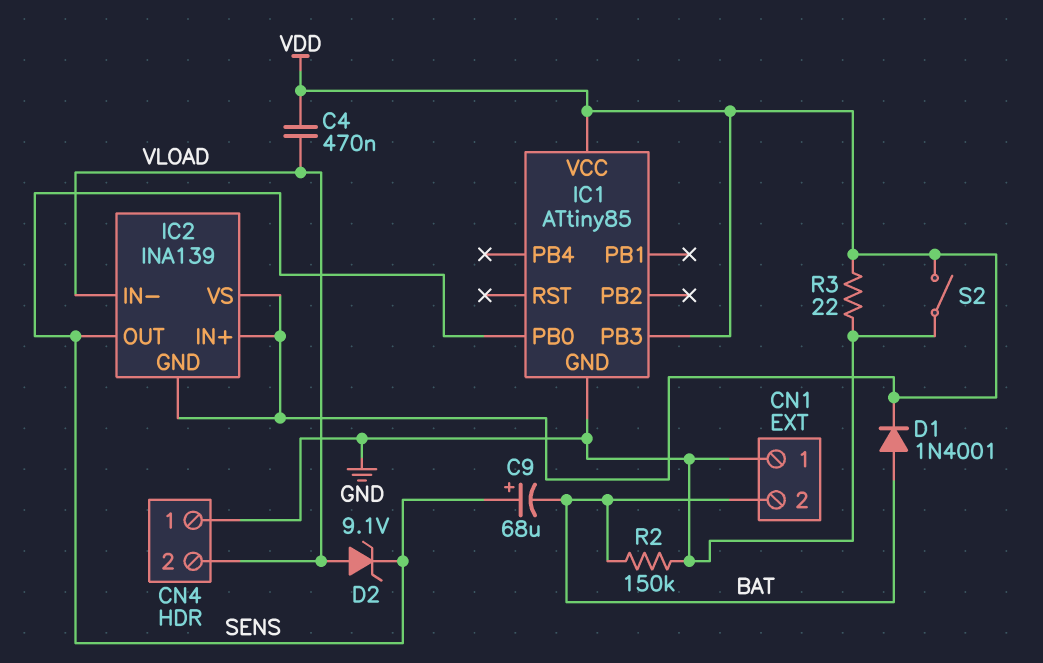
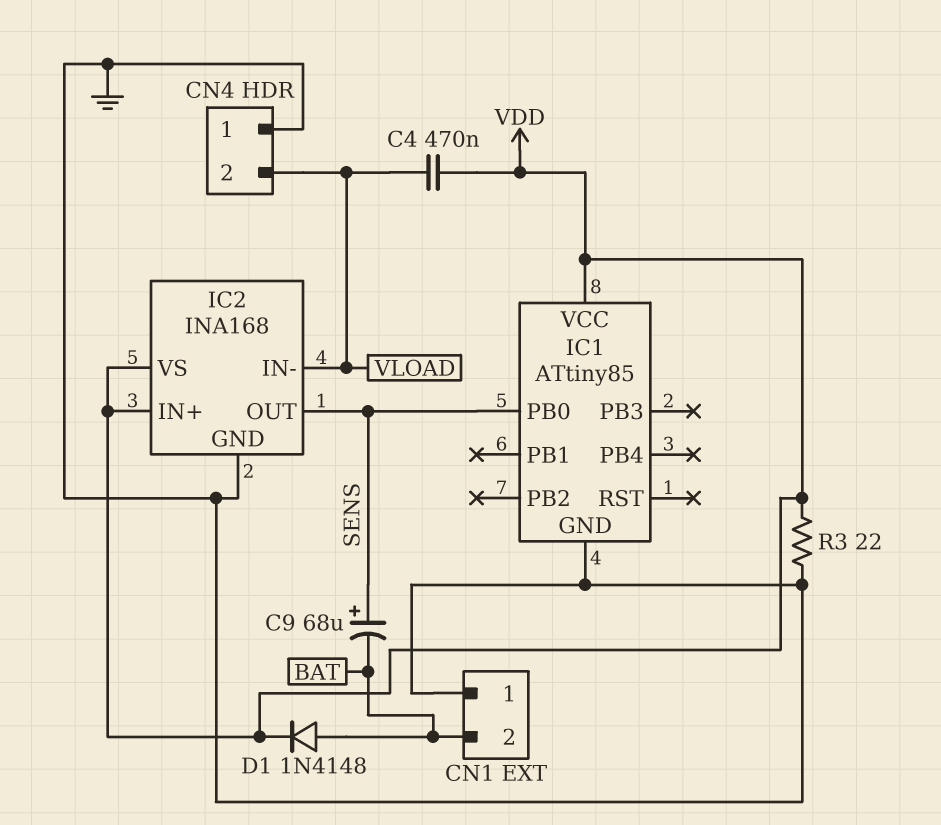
D1: diode 1N4001 (A BAT, K VDD) -> diode 1N4148 (A BAT, K VDD)
D2: zener 9.1V (A VLOAD, K SENS) -> none
IC1 pin PB3: VDD -> none
IC2: INA139 -> INA168
IC2 pin GND: VDD -> GND
R2: 150k (BAT, GND) -> none
S2: switch (GND, VDD) -> none

